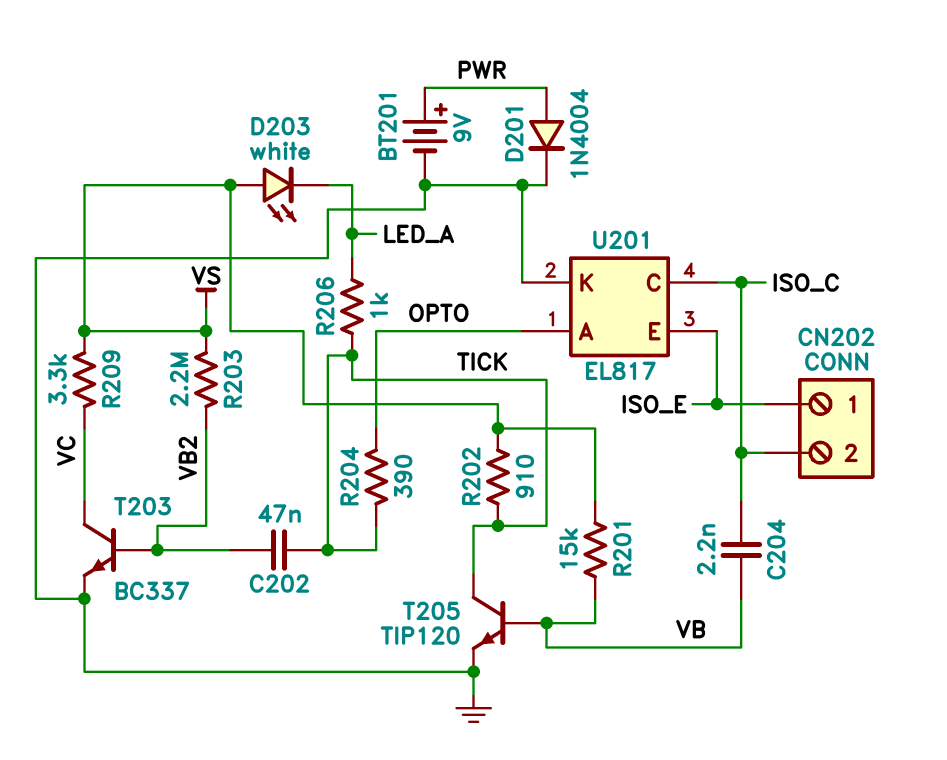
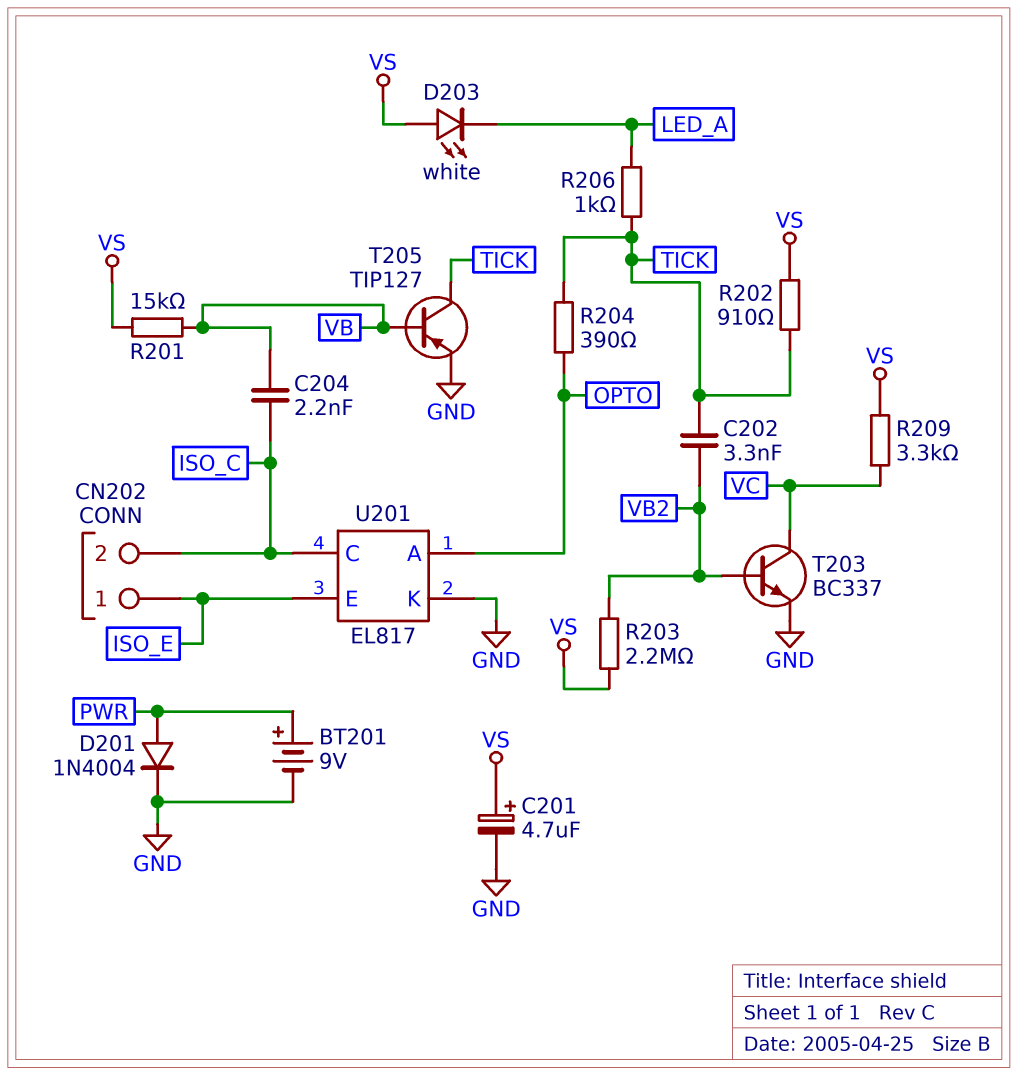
C201: none -> 4.7uF (plus VS, minus GND)
C202: 47nF (TICK, VB2) -> 3.3nF (TICK, VB2)
T205: NPN TIP120 (B VB, C TICK, E GND) -> PNP TIP127 (B VB, C TICK, E GND)

